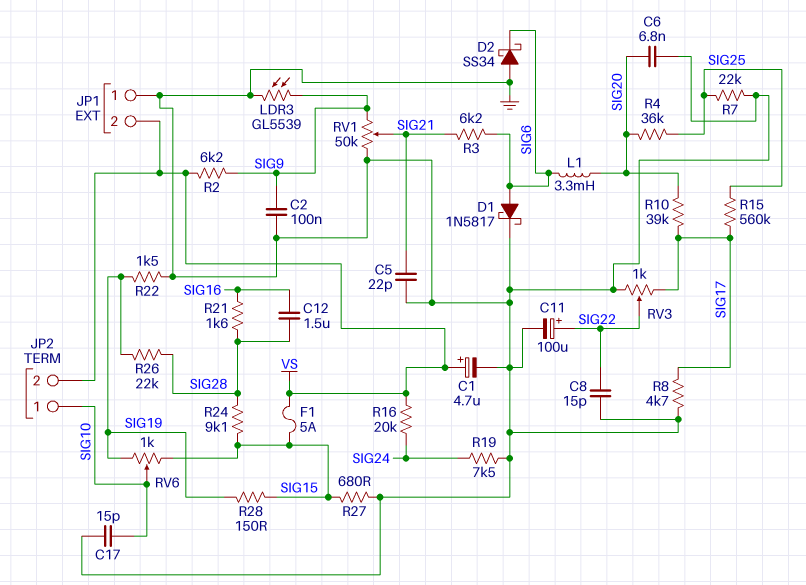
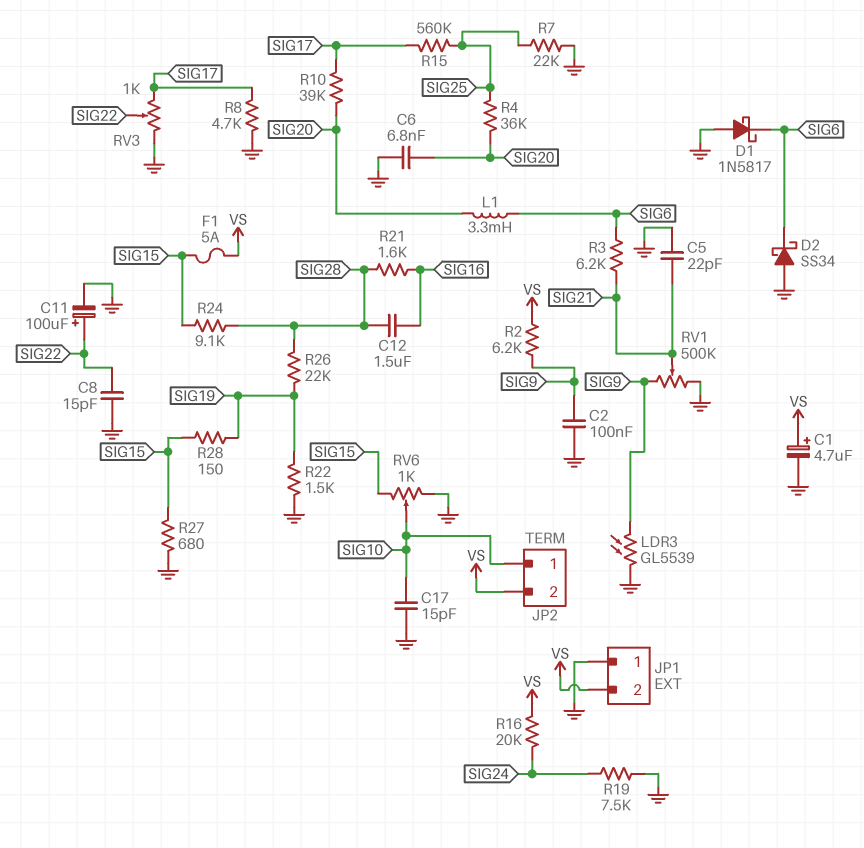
D1: schottky 1N5817 (A SIG6, K GND) -> schottky 1N5817 (A GND, K SIG6)
RV1: 50k (GND, SIG9, wiper SIG21) -> 500k (GND, SIG9, wiper SIG21)
RV6: 1k (SIG15, SIG19, wiper SIG10) -> 1k (GND, SIG15, wiper SIG10)

